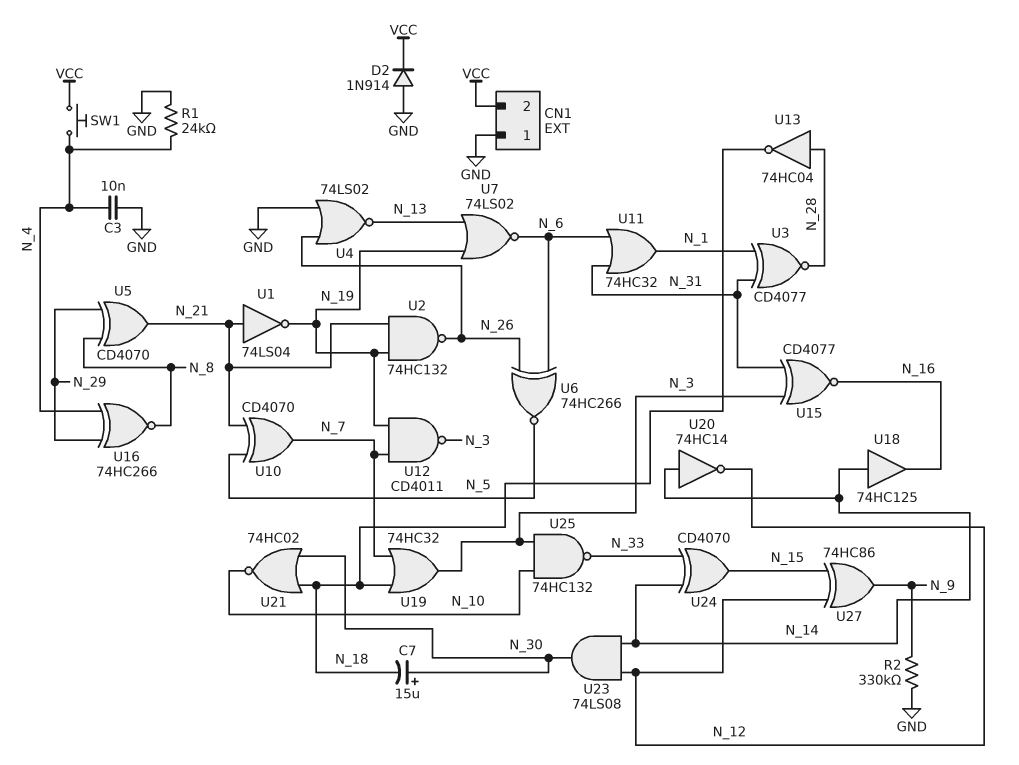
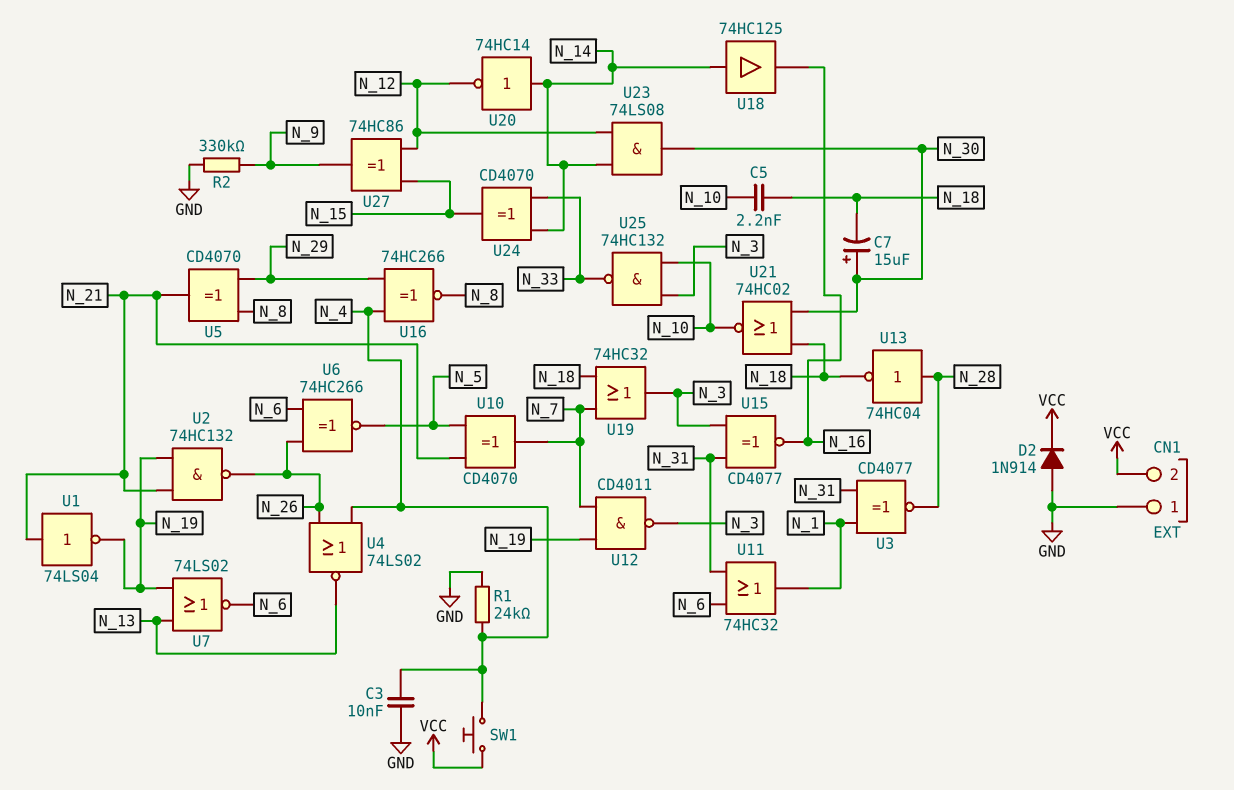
C5: none -> 2.2nF (N_10, N_18)
U4: NOR 74LS02 (in GND, in N_26, out N_13) -> NOR 74LS02 (in N_4, in N_26, out N_13)

